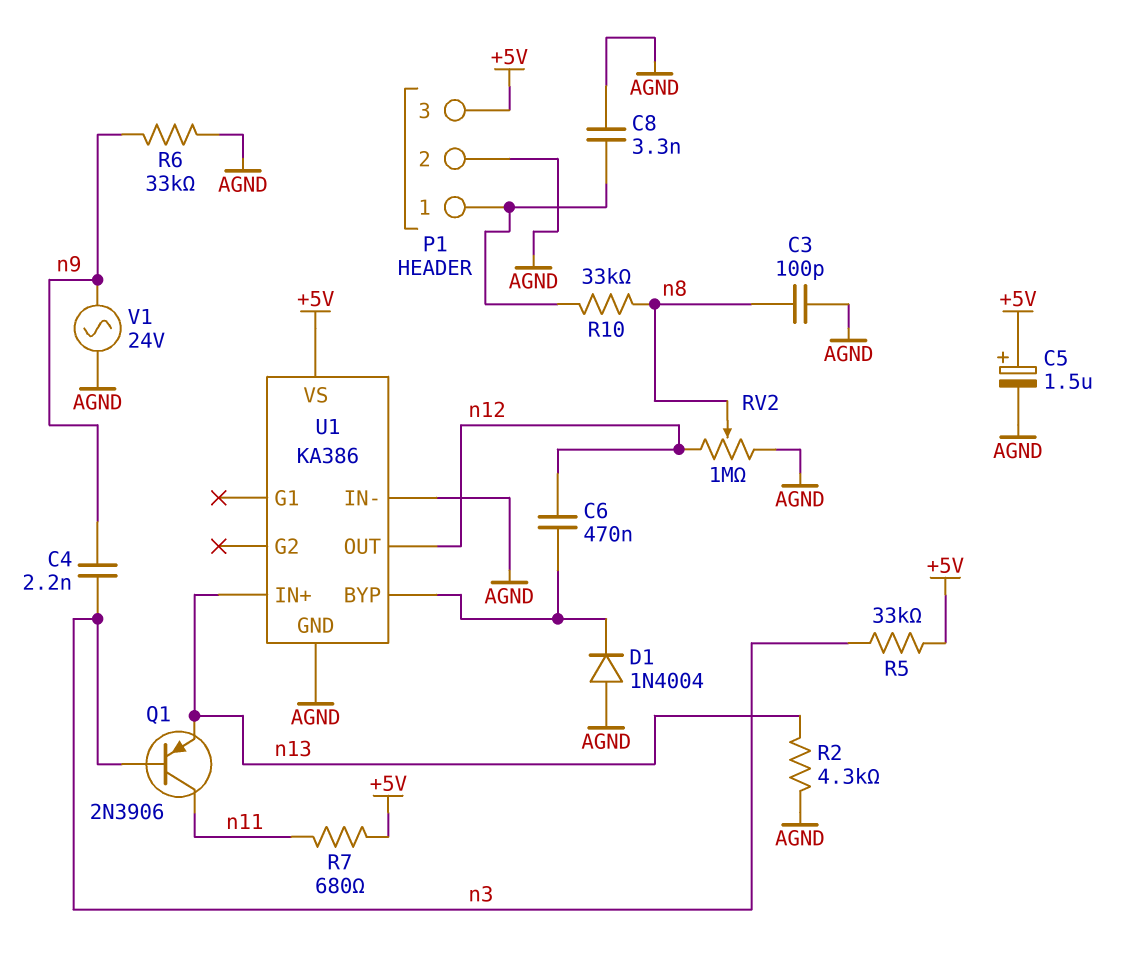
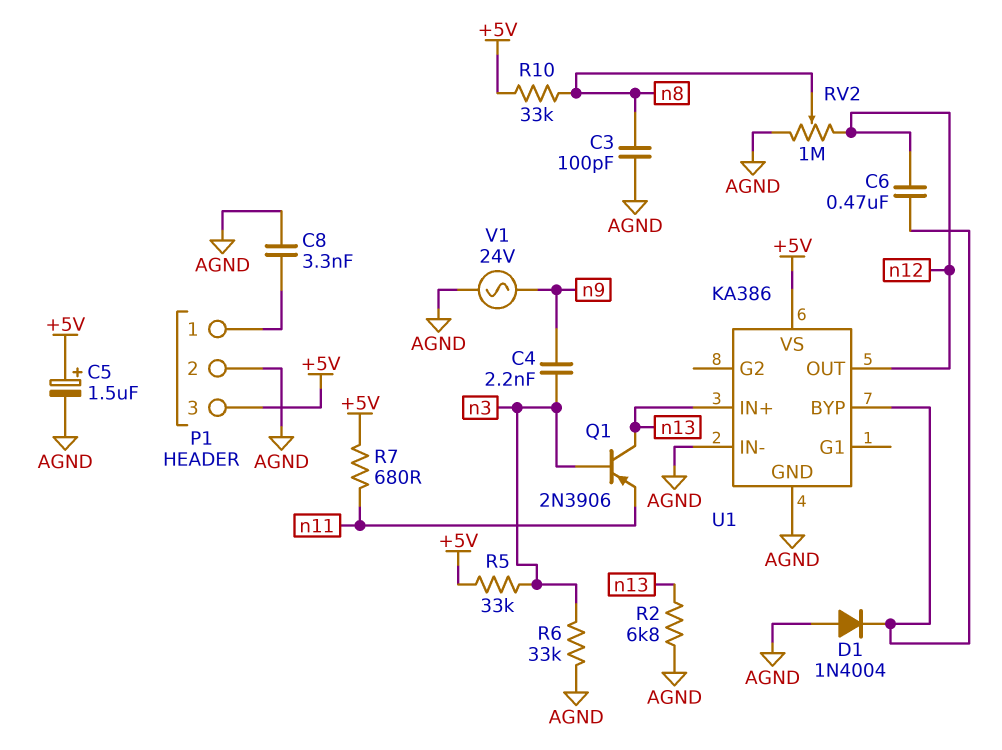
Q1: PNP 2N3906 (B n3, C n11, E n13) -> PNP 2N3906 (B n3, C n13, E n11)
R2: 4.3k (AGND, n13) -> 6.8k (AGND, n13)
R6: 33k (AGND, n9) -> 33k (AGND, n3)
R10: 33k (P1/1, n8) -> 33k (+5V, n8)

